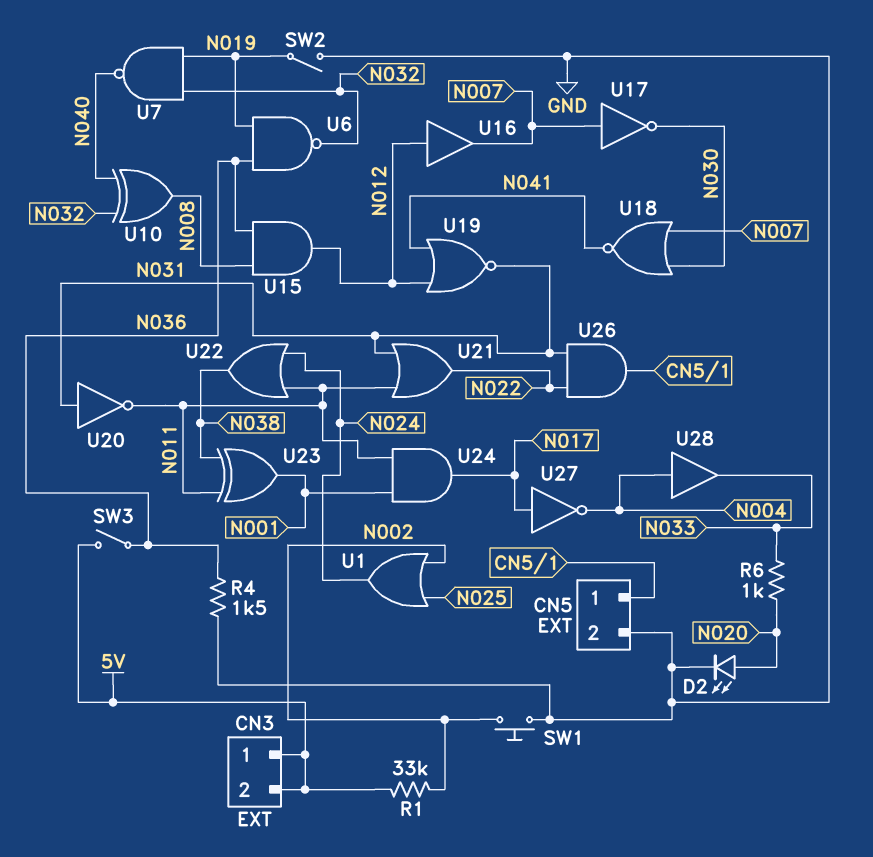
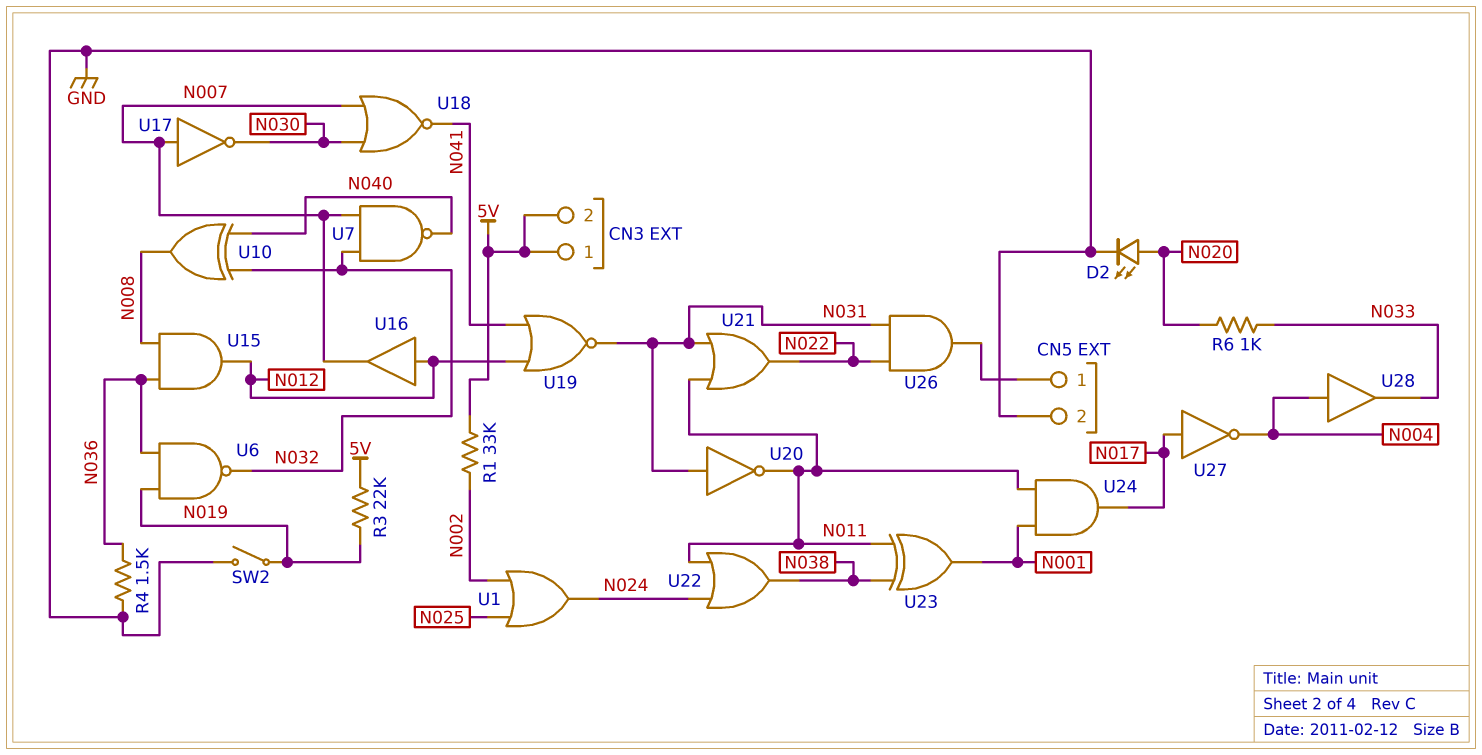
R3: none -> 22k (5V, N019)
SW1: button (GND, N002) -> none
SW3: switch (5V, N036) -> none
U7: NAND (in N019, in N032, out N040) -> NAND (in N007, in N032, out N040)

